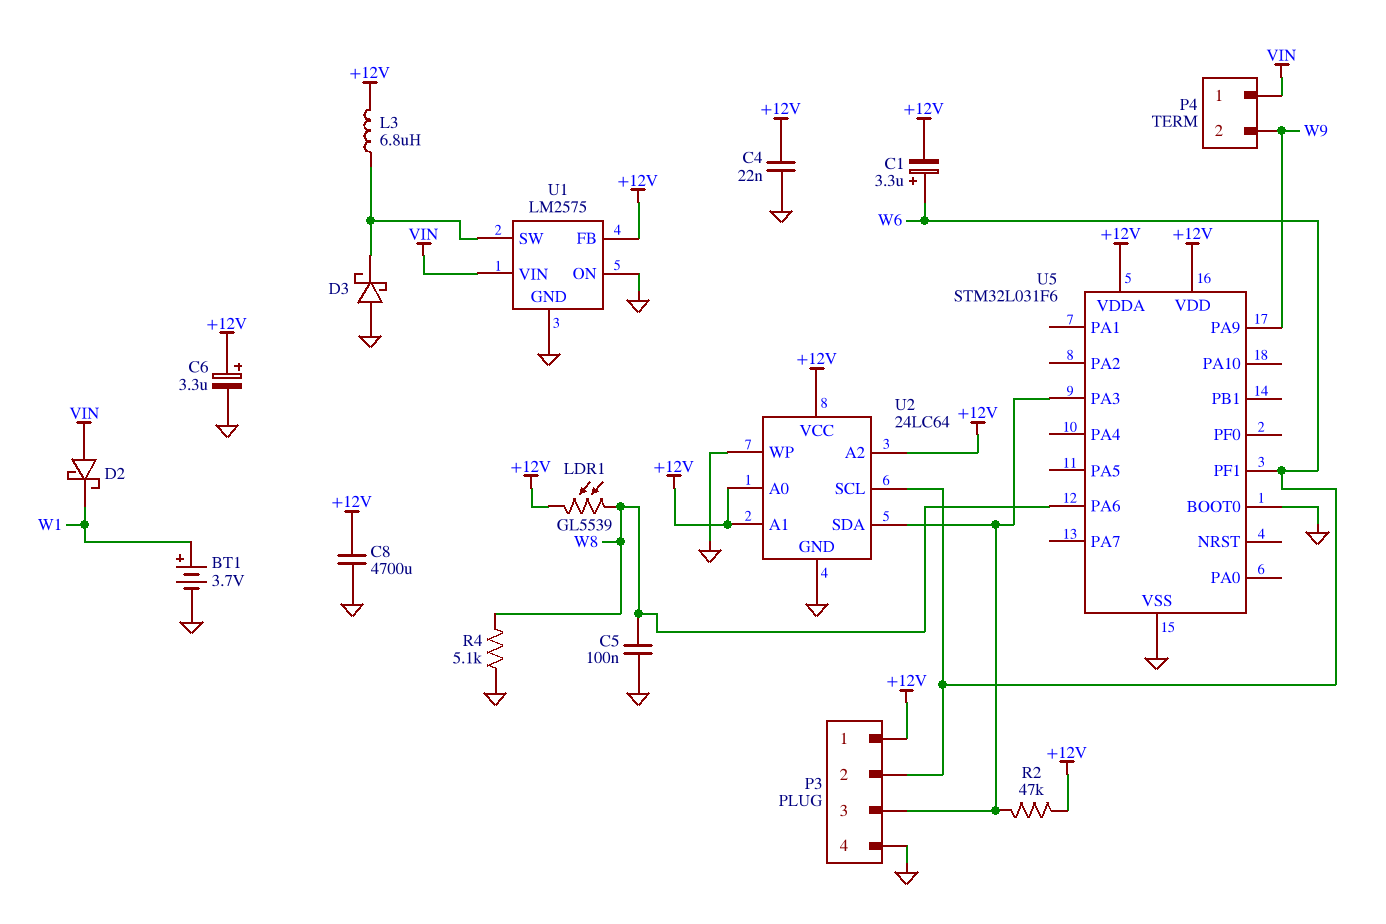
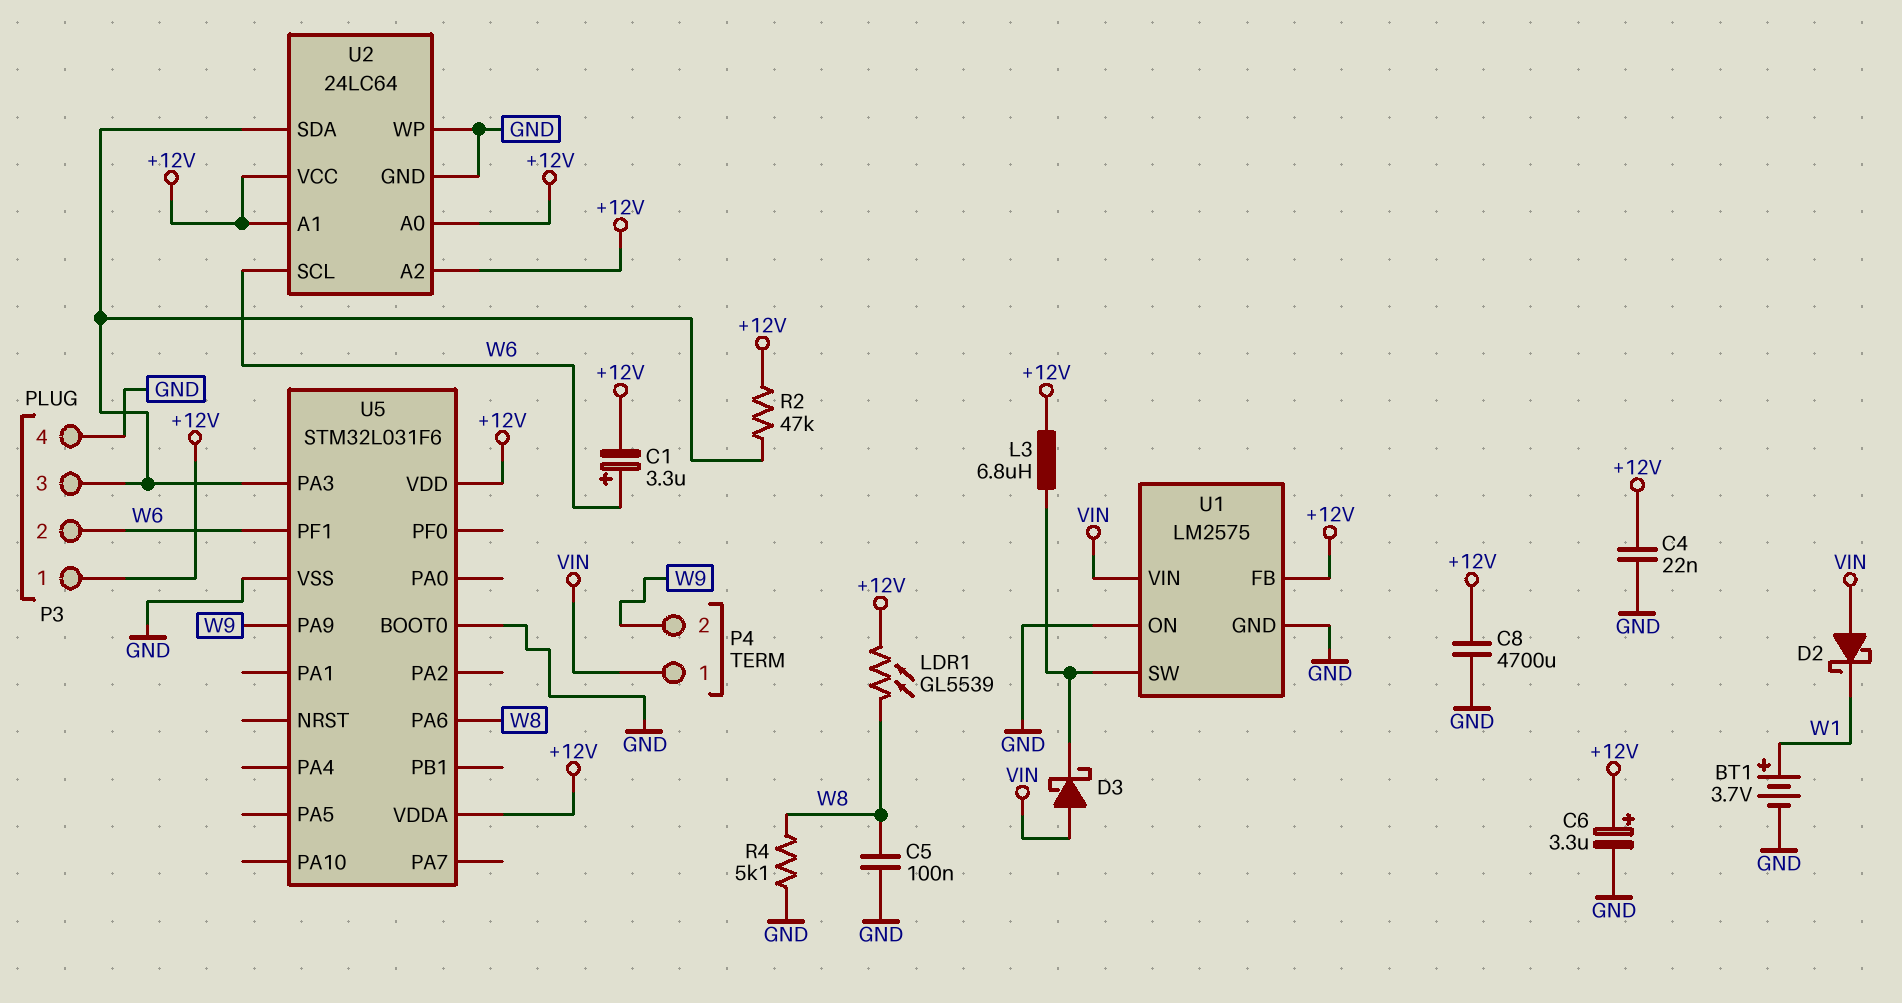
D3: schottky (A GND, K U1/SW) -> schottky (A VIN, K U1/SW)

